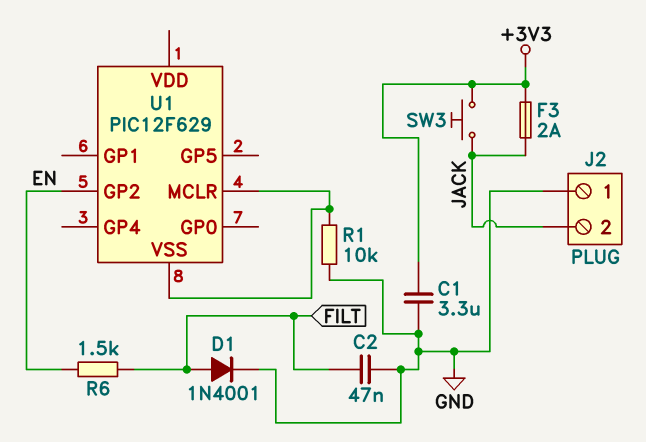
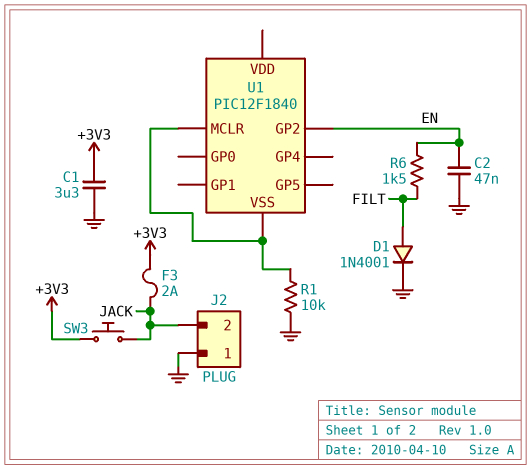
C2: 47nF (FILT, GND) -> 47nF (EN, GND)
U1: PIC12F629 -> PIC12F1840

